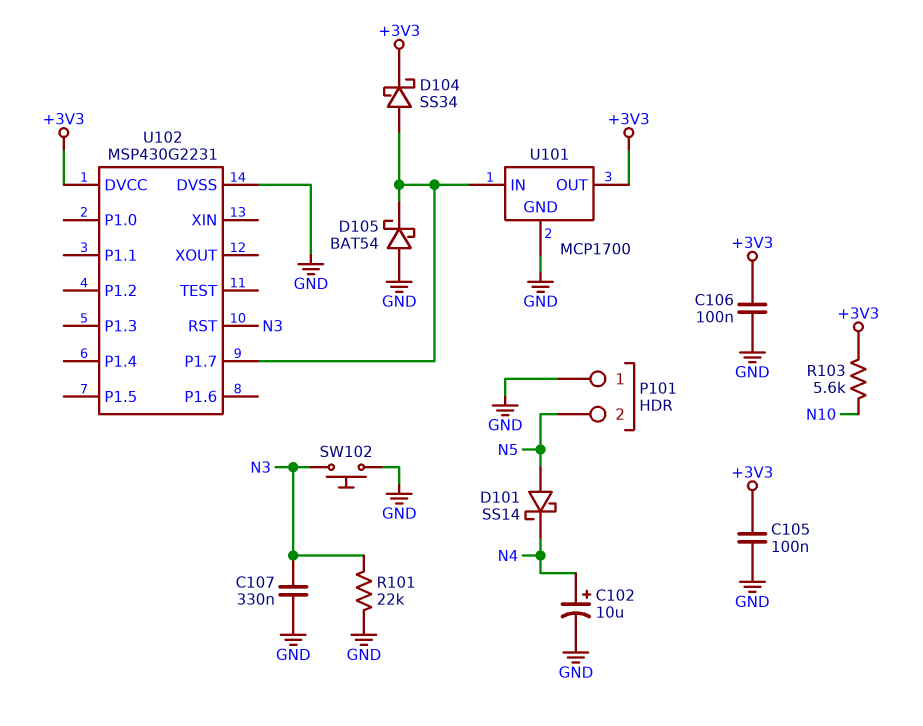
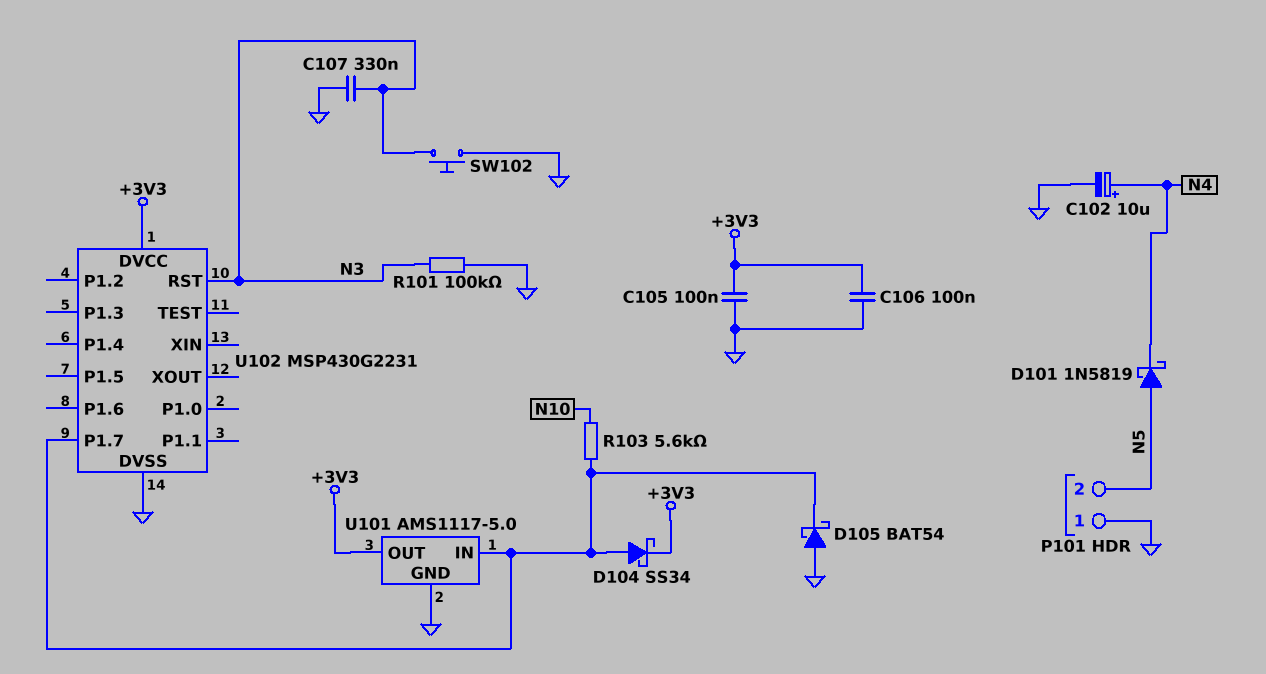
D101: schottky SS14 (A N5, K N4) -> schottky 1N5819 (A N5, K N4)
R101: 22k (GND, N3) -> 100k (GND, N3)
R103: 5.6k (+3V3, N10) -> 5.6k (N10, U101/IN)
U101: MCP1700 -> AMS1117-5.0

